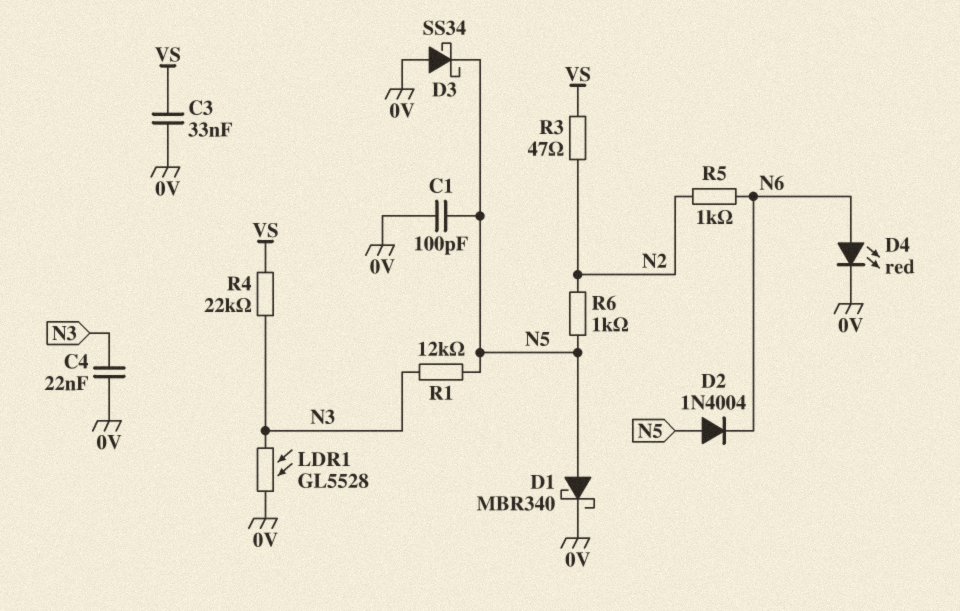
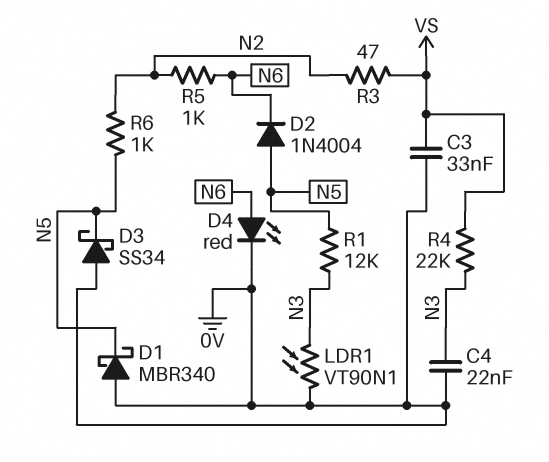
C1: 100pF (0V, N5) -> none
D1: schottky MBR340 (A N5, K 0V) -> schottky MBR340 (A 0V, K N5)
LDR1: GL5528 (0V, N3) -> VT90N1 (0V, N3)

